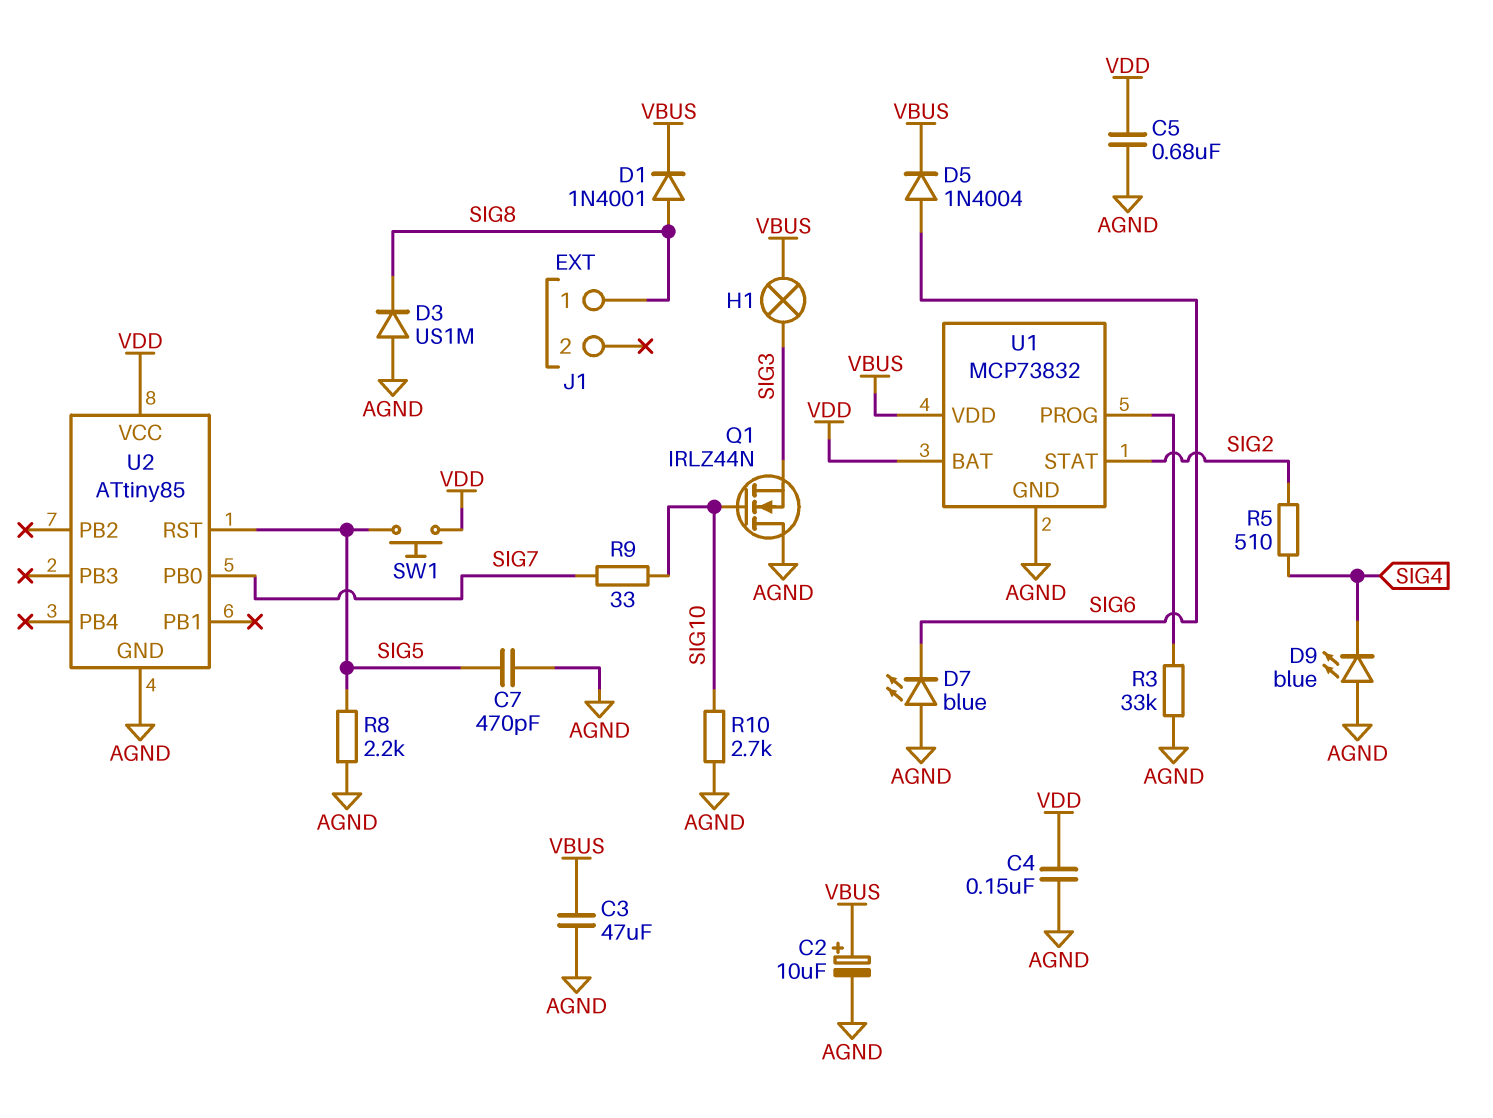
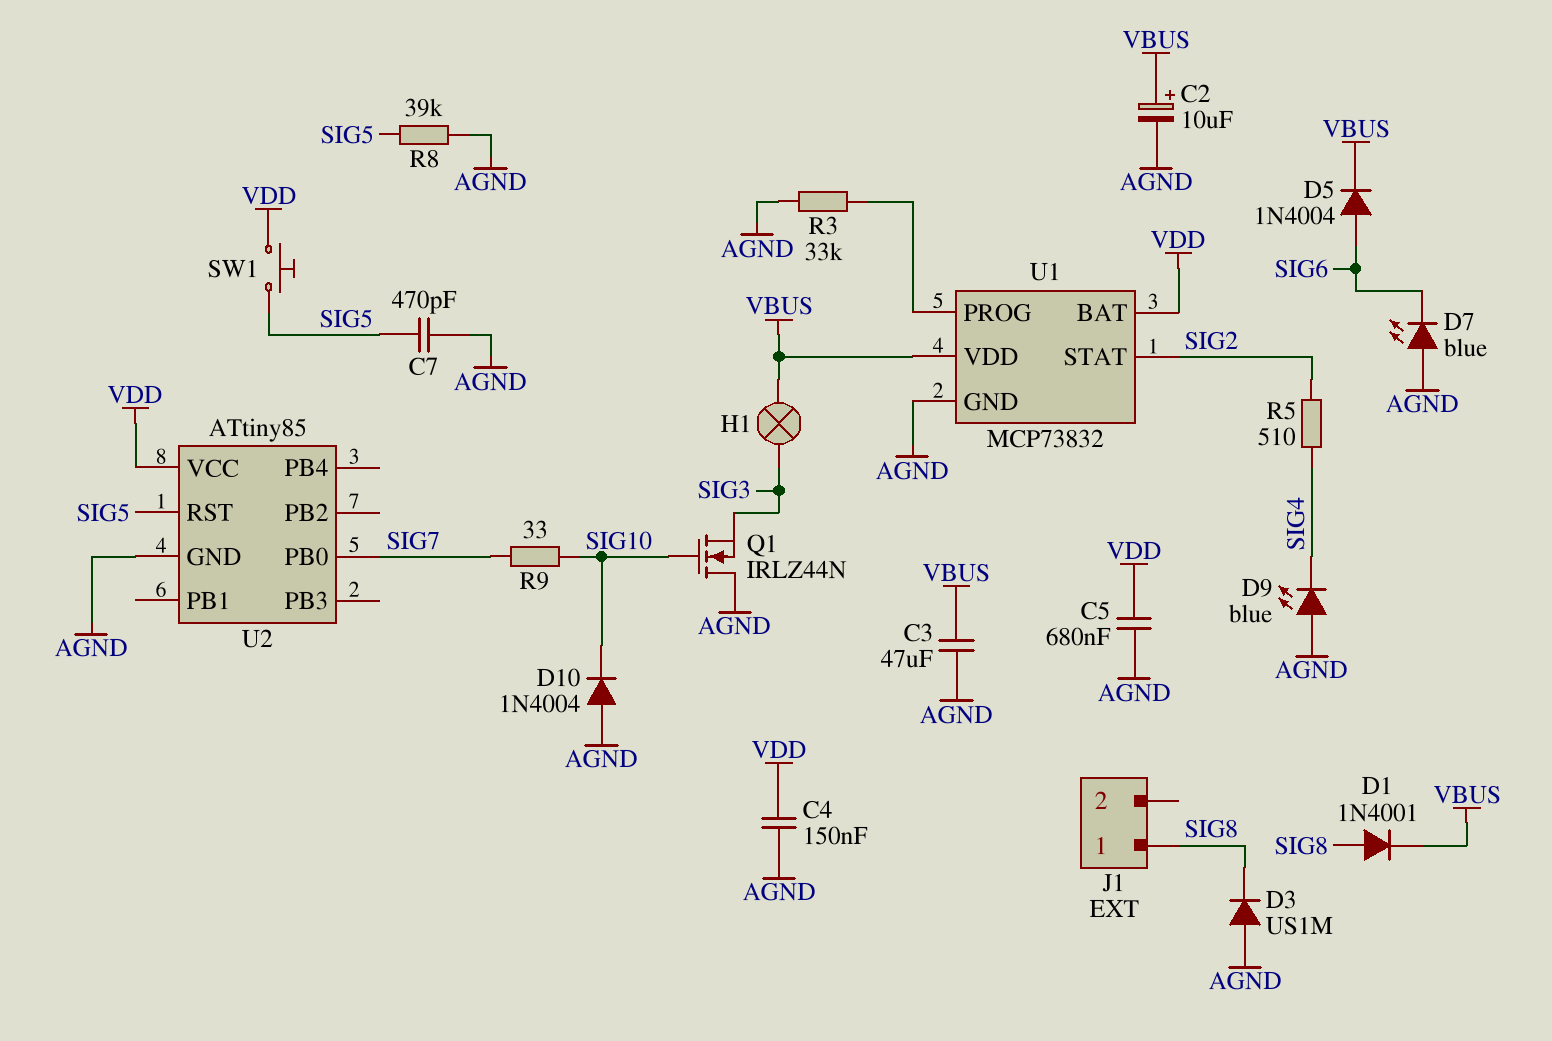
D10: none -> diode 1N4004 (A AGND, K SIG10)
R8: 2.2k (AGND, SIG5) -> 39k (AGND, SIG5)
R10: 2.7k (AGND, SIG10) -> none

